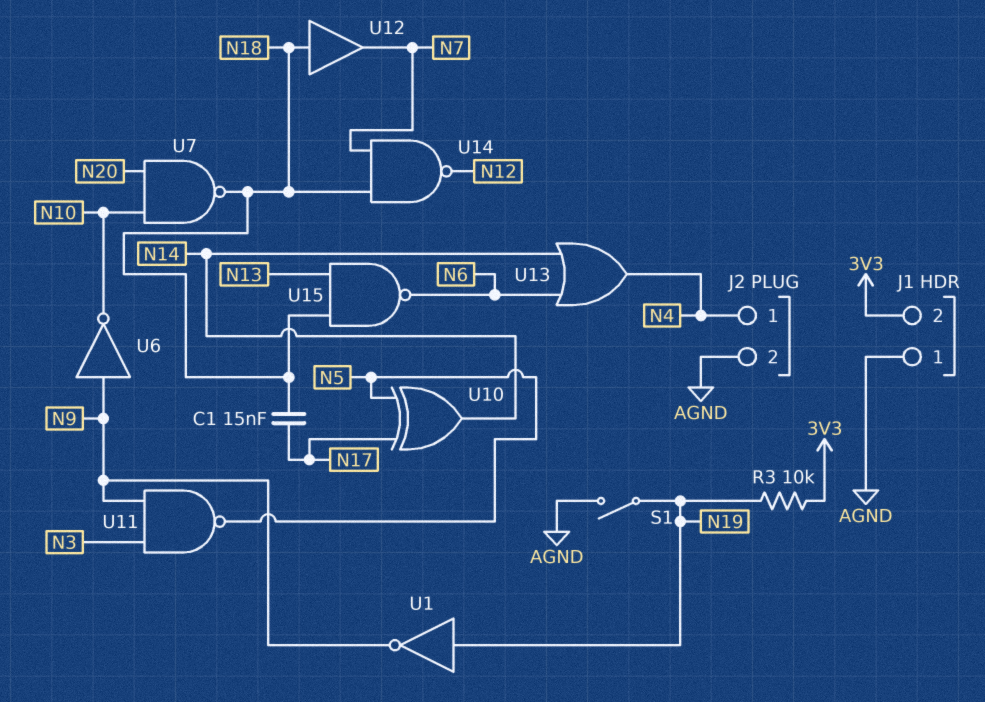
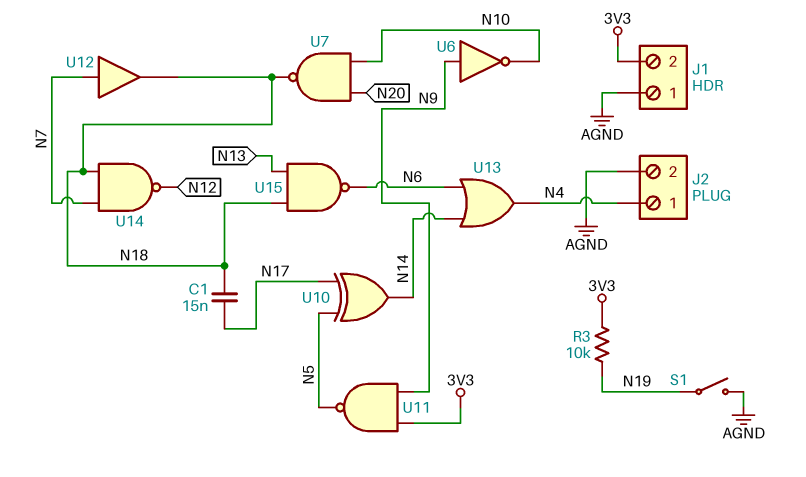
U1: NOT (in N19, out N9) -> none
U11: NAND (in N3, in N9, out N5) -> NAND (in 3V3, in N9, out N5)
U12: buffer (in N18, out N7) -> buffer (in N7, out N18)

